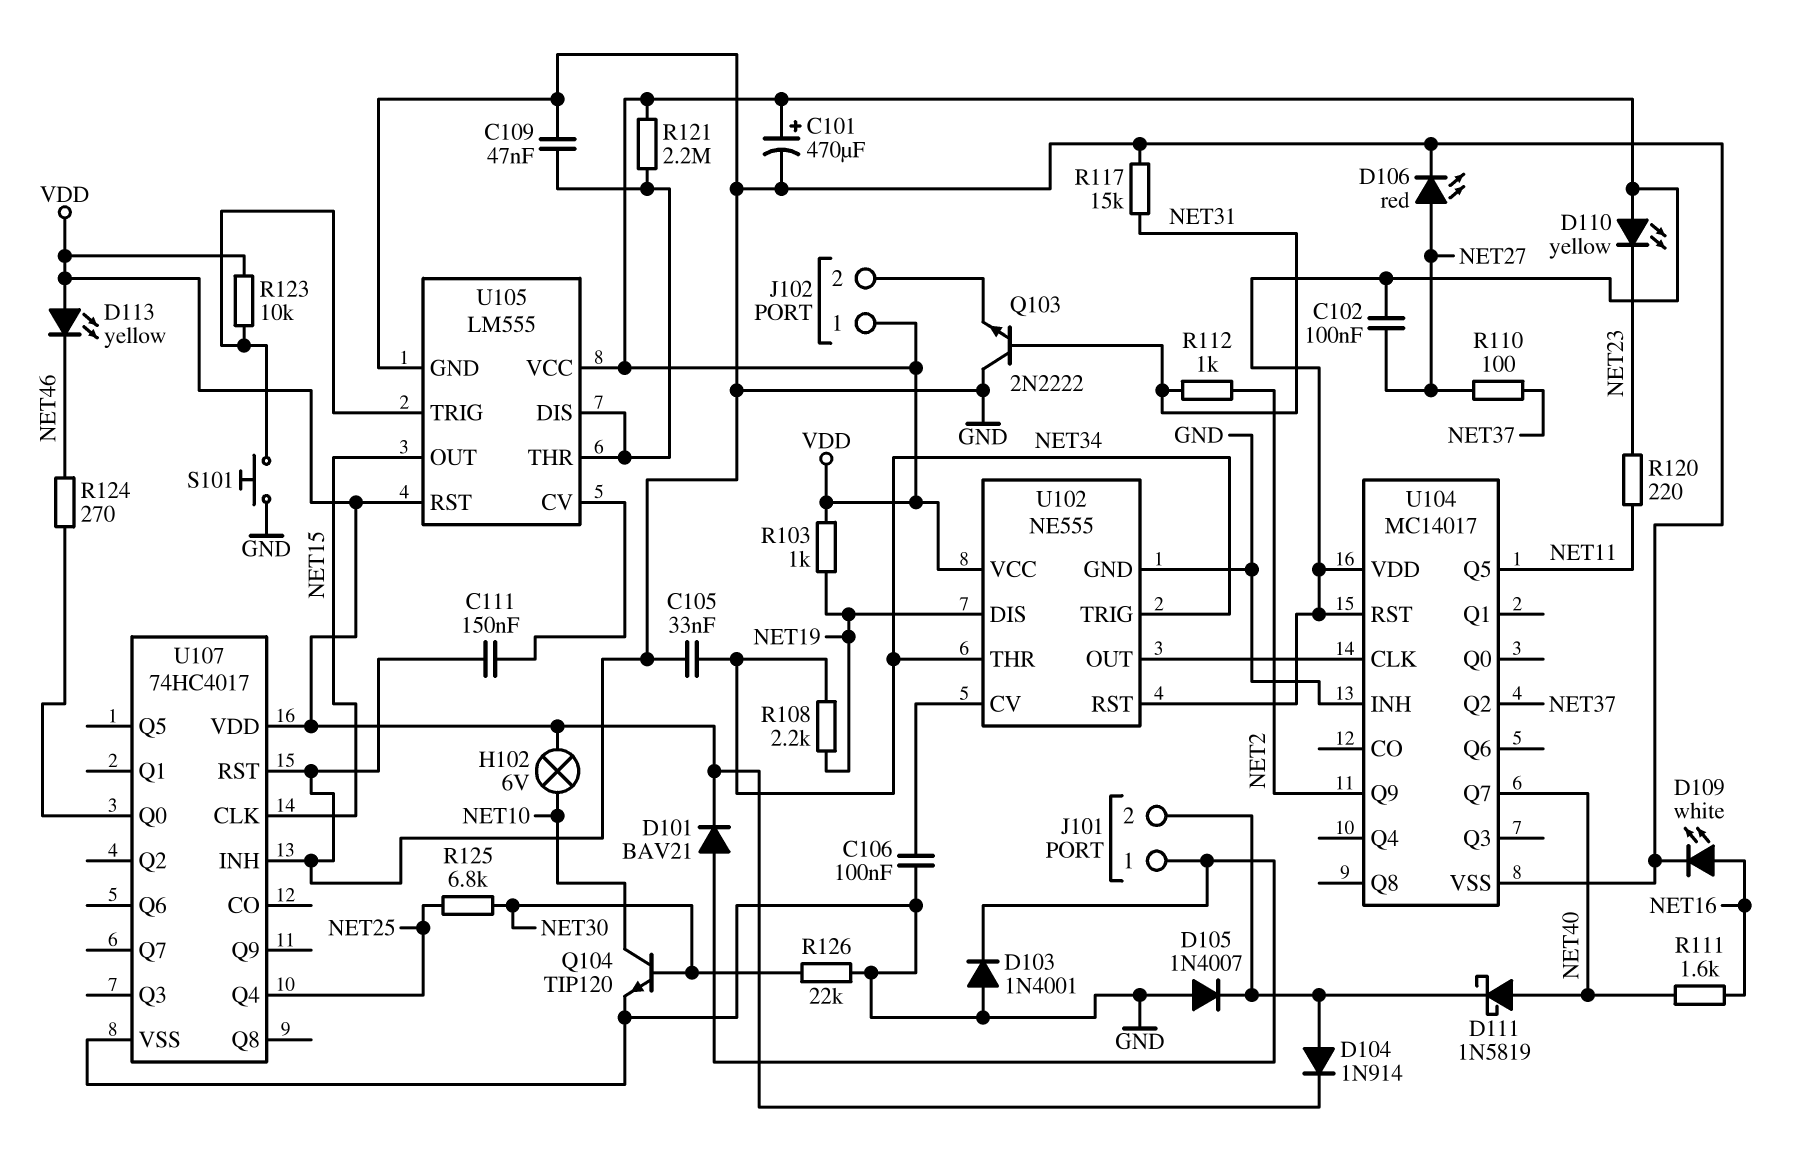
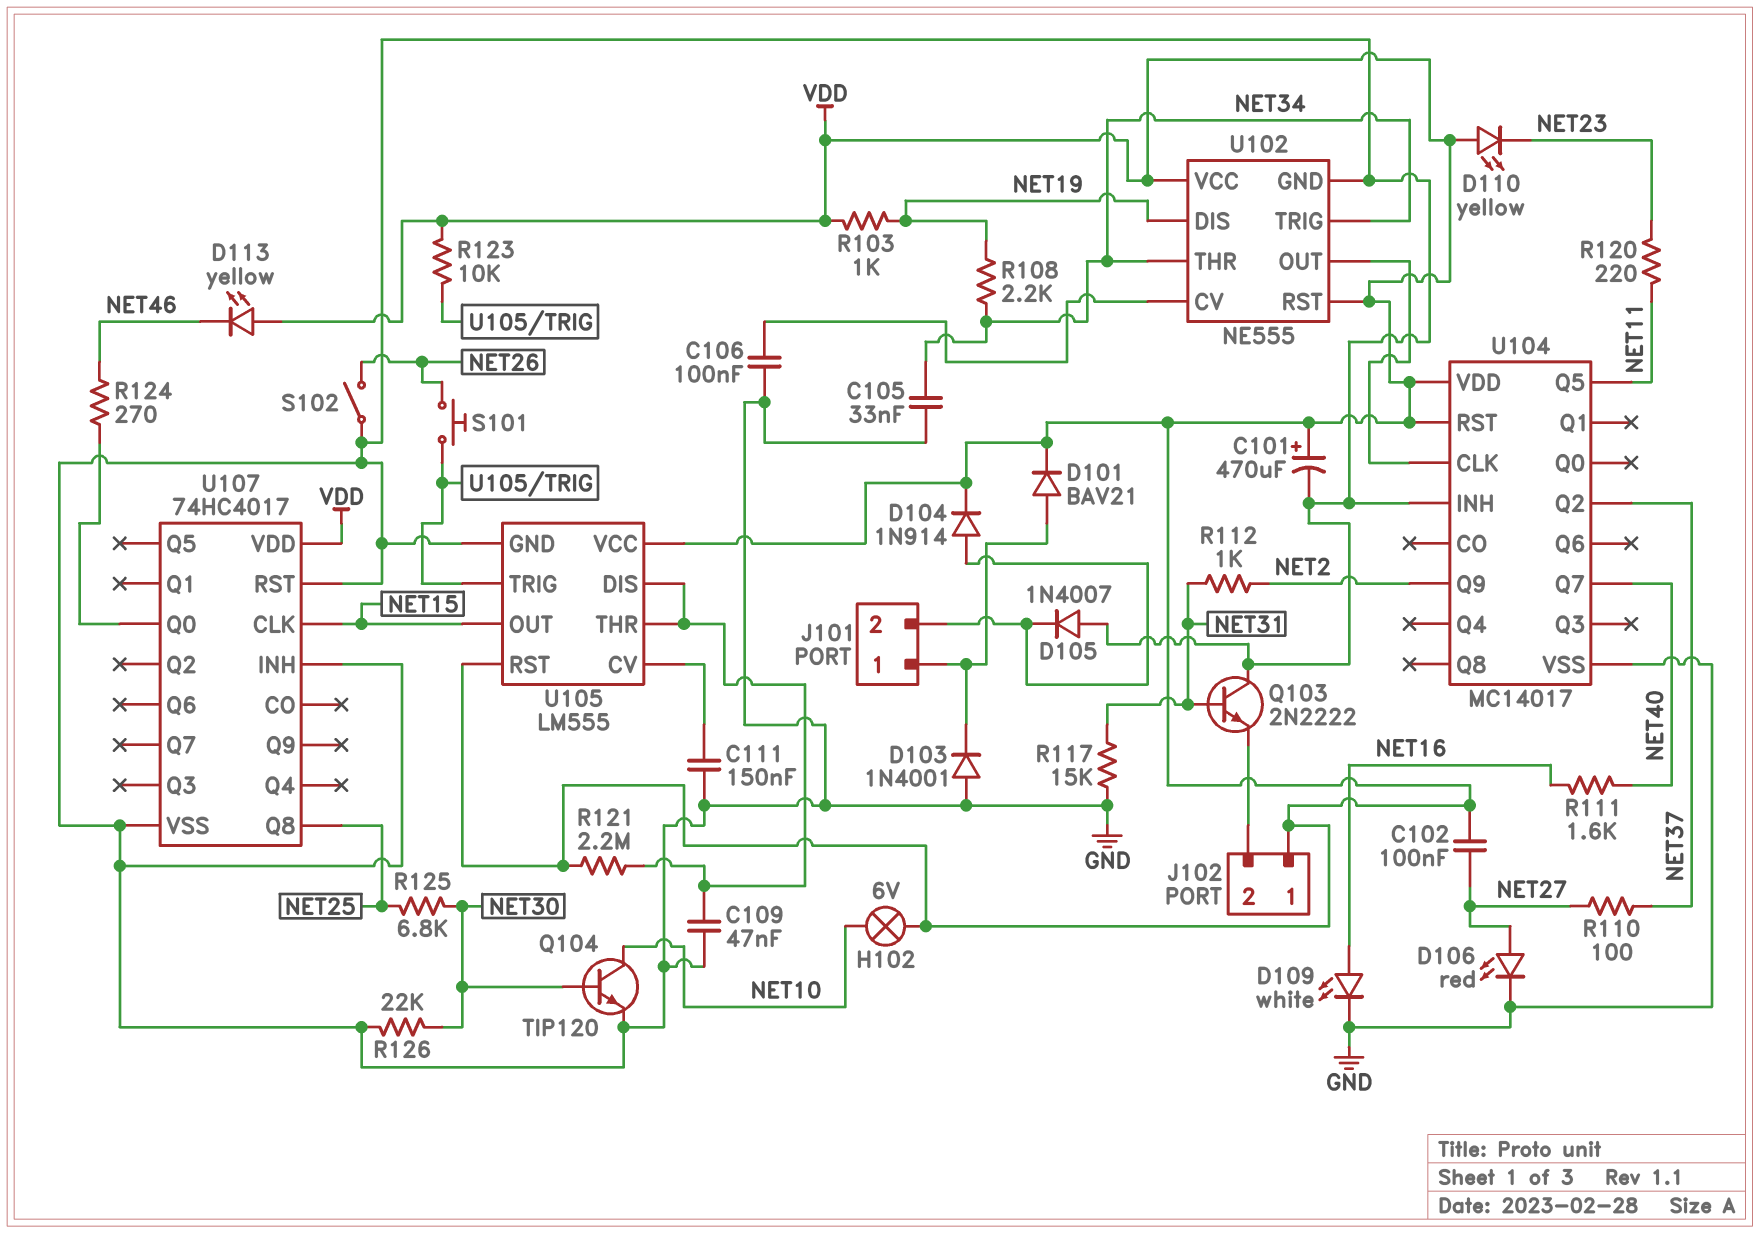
D111: schottky 1N5819 (A NET40, K J101/2) -> none
S101: button (GND, U105/TRIG) -> button (NET26, U105/TRIG)
S102: none -> switch (GND, NET26)
U107 pin Q4: NET25 -> none
U107 pin Q8: none -> NET25

